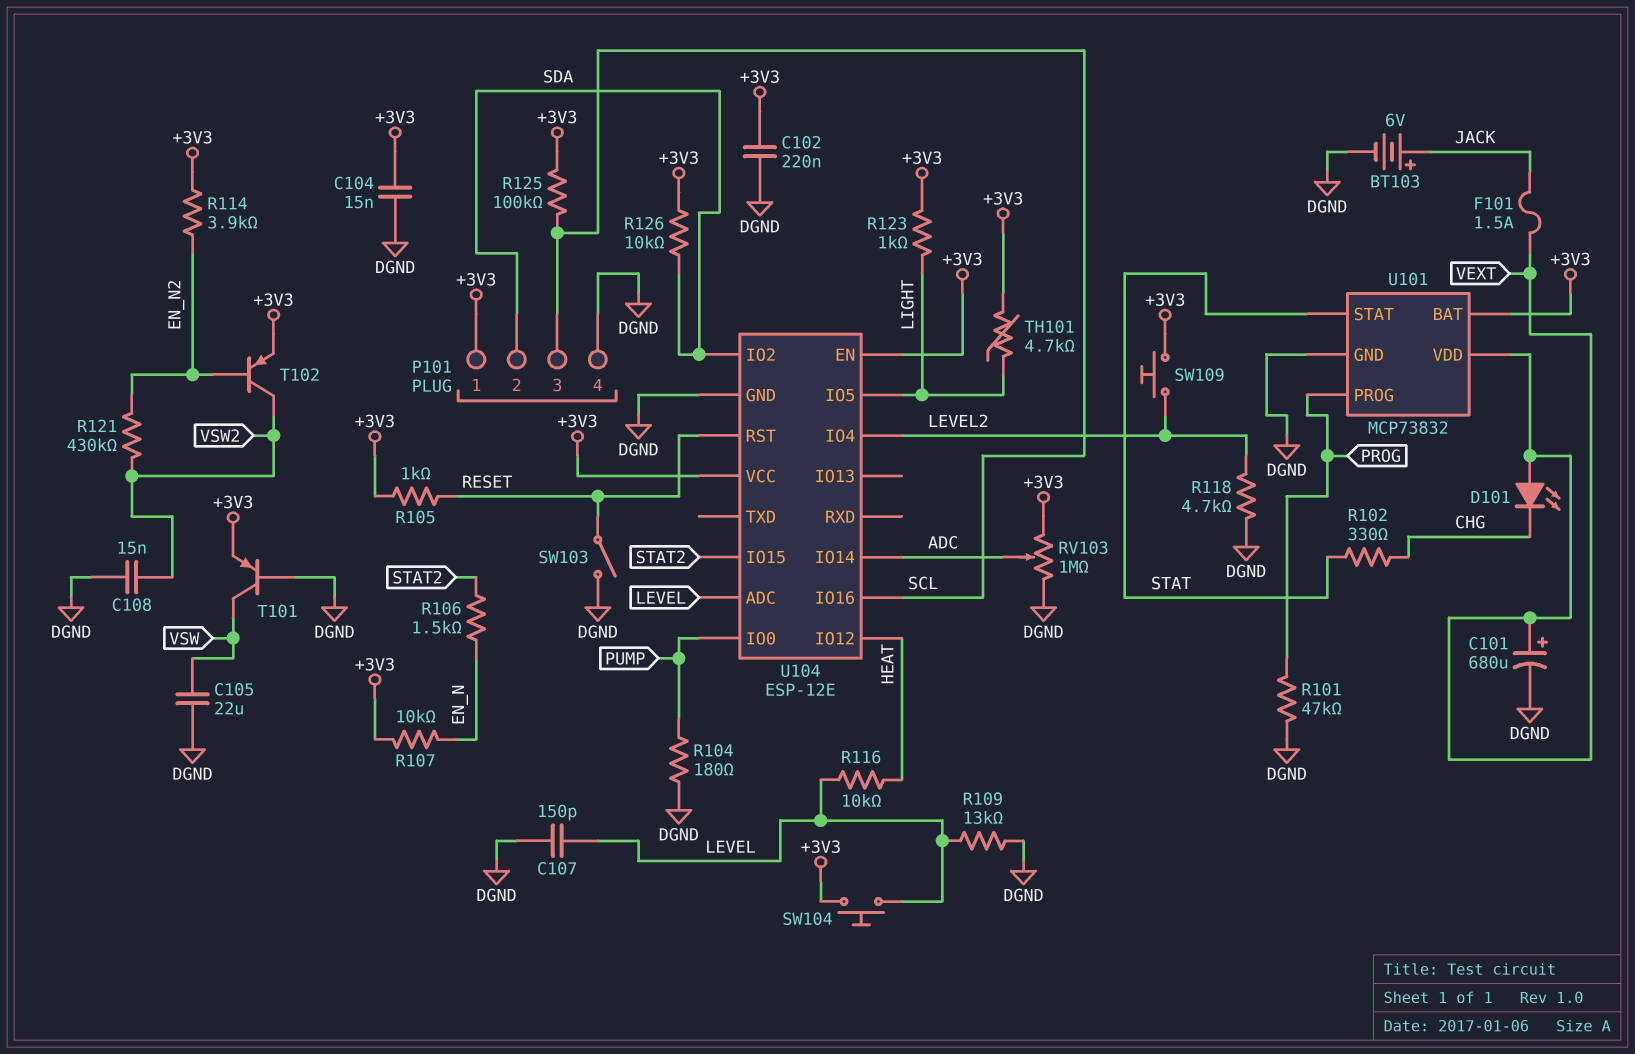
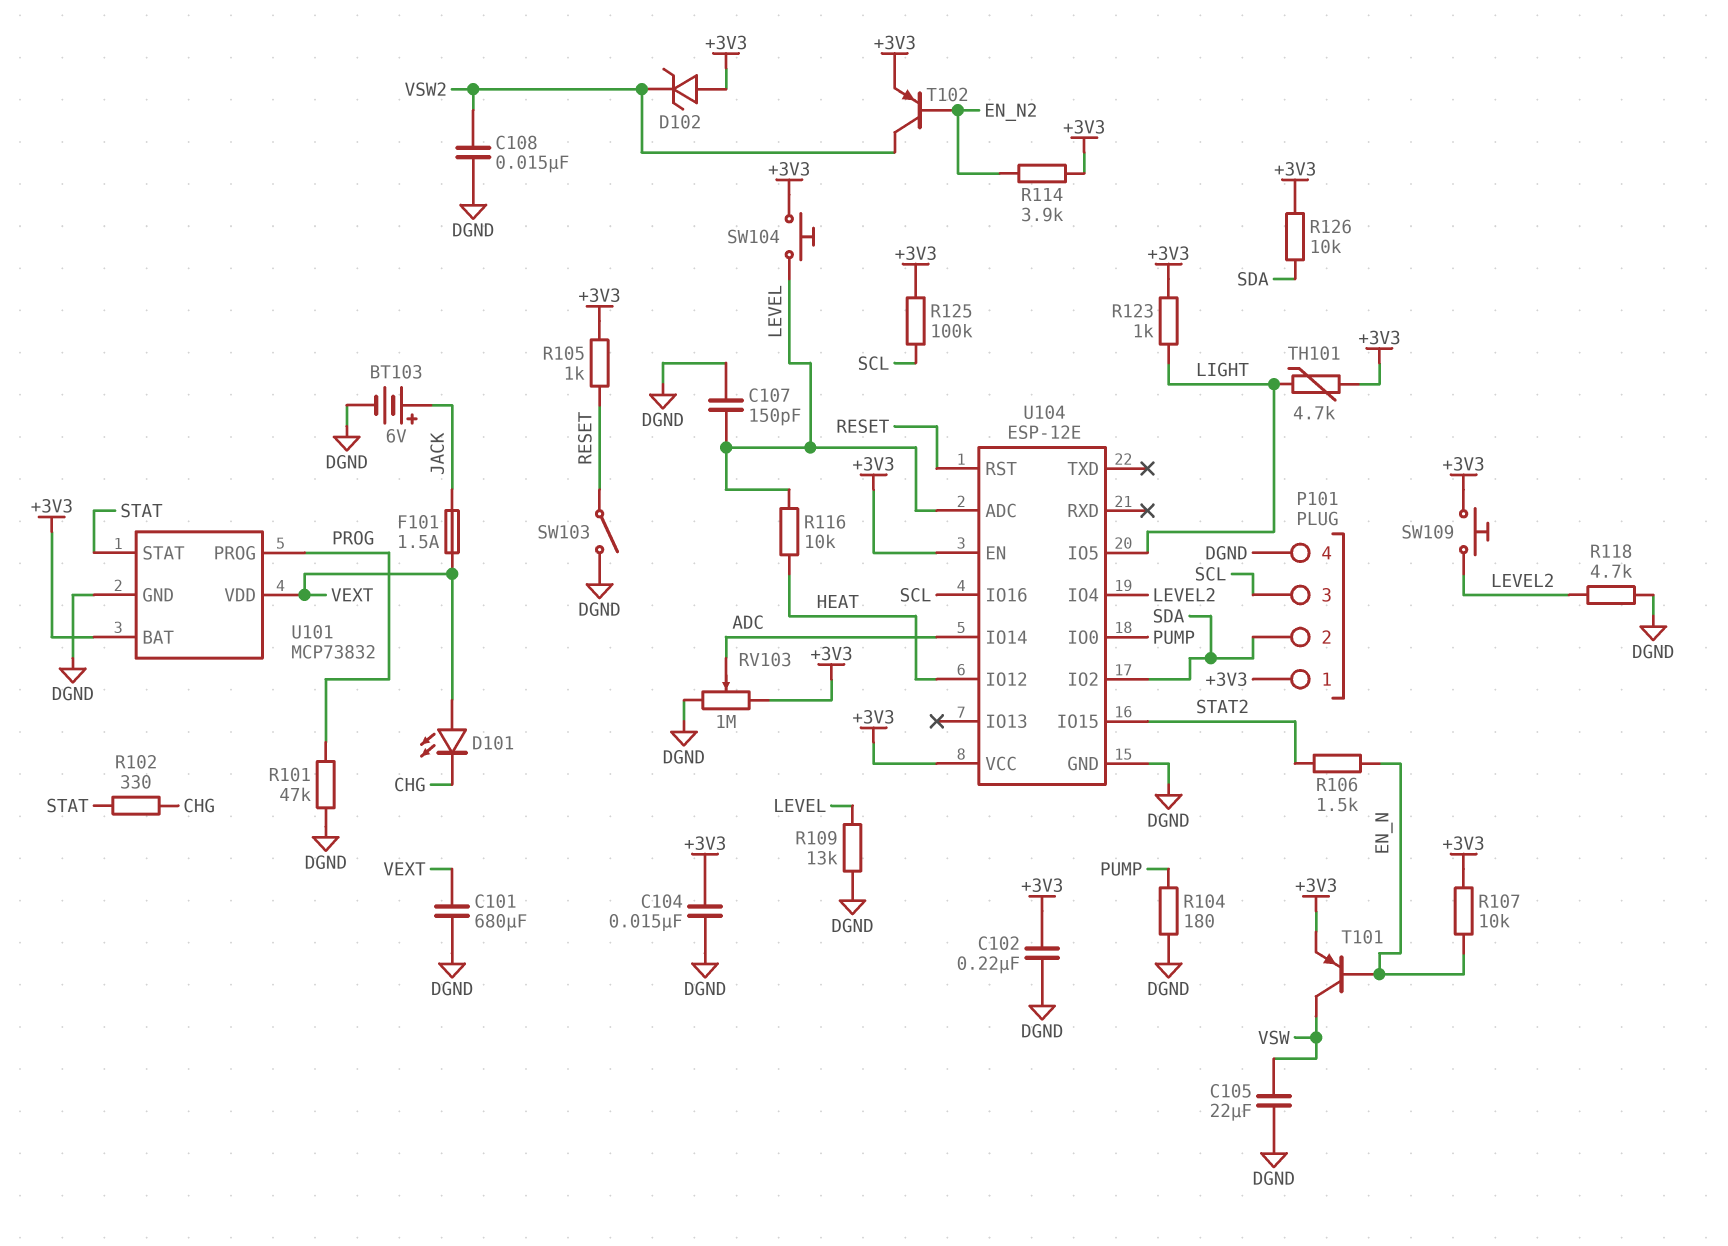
C101: 680uF (plus VEXT, minus DGND) -> 680uF (DGND, VEXT)
D102: none -> zener (A +3V3, K VSW2)
R121: 430k (EN_N2, VSW2) -> none
T101: PNP (B DGND, C VSW, E +3V3) -> PNP (B EN_N, C VSW, E +3V3)

